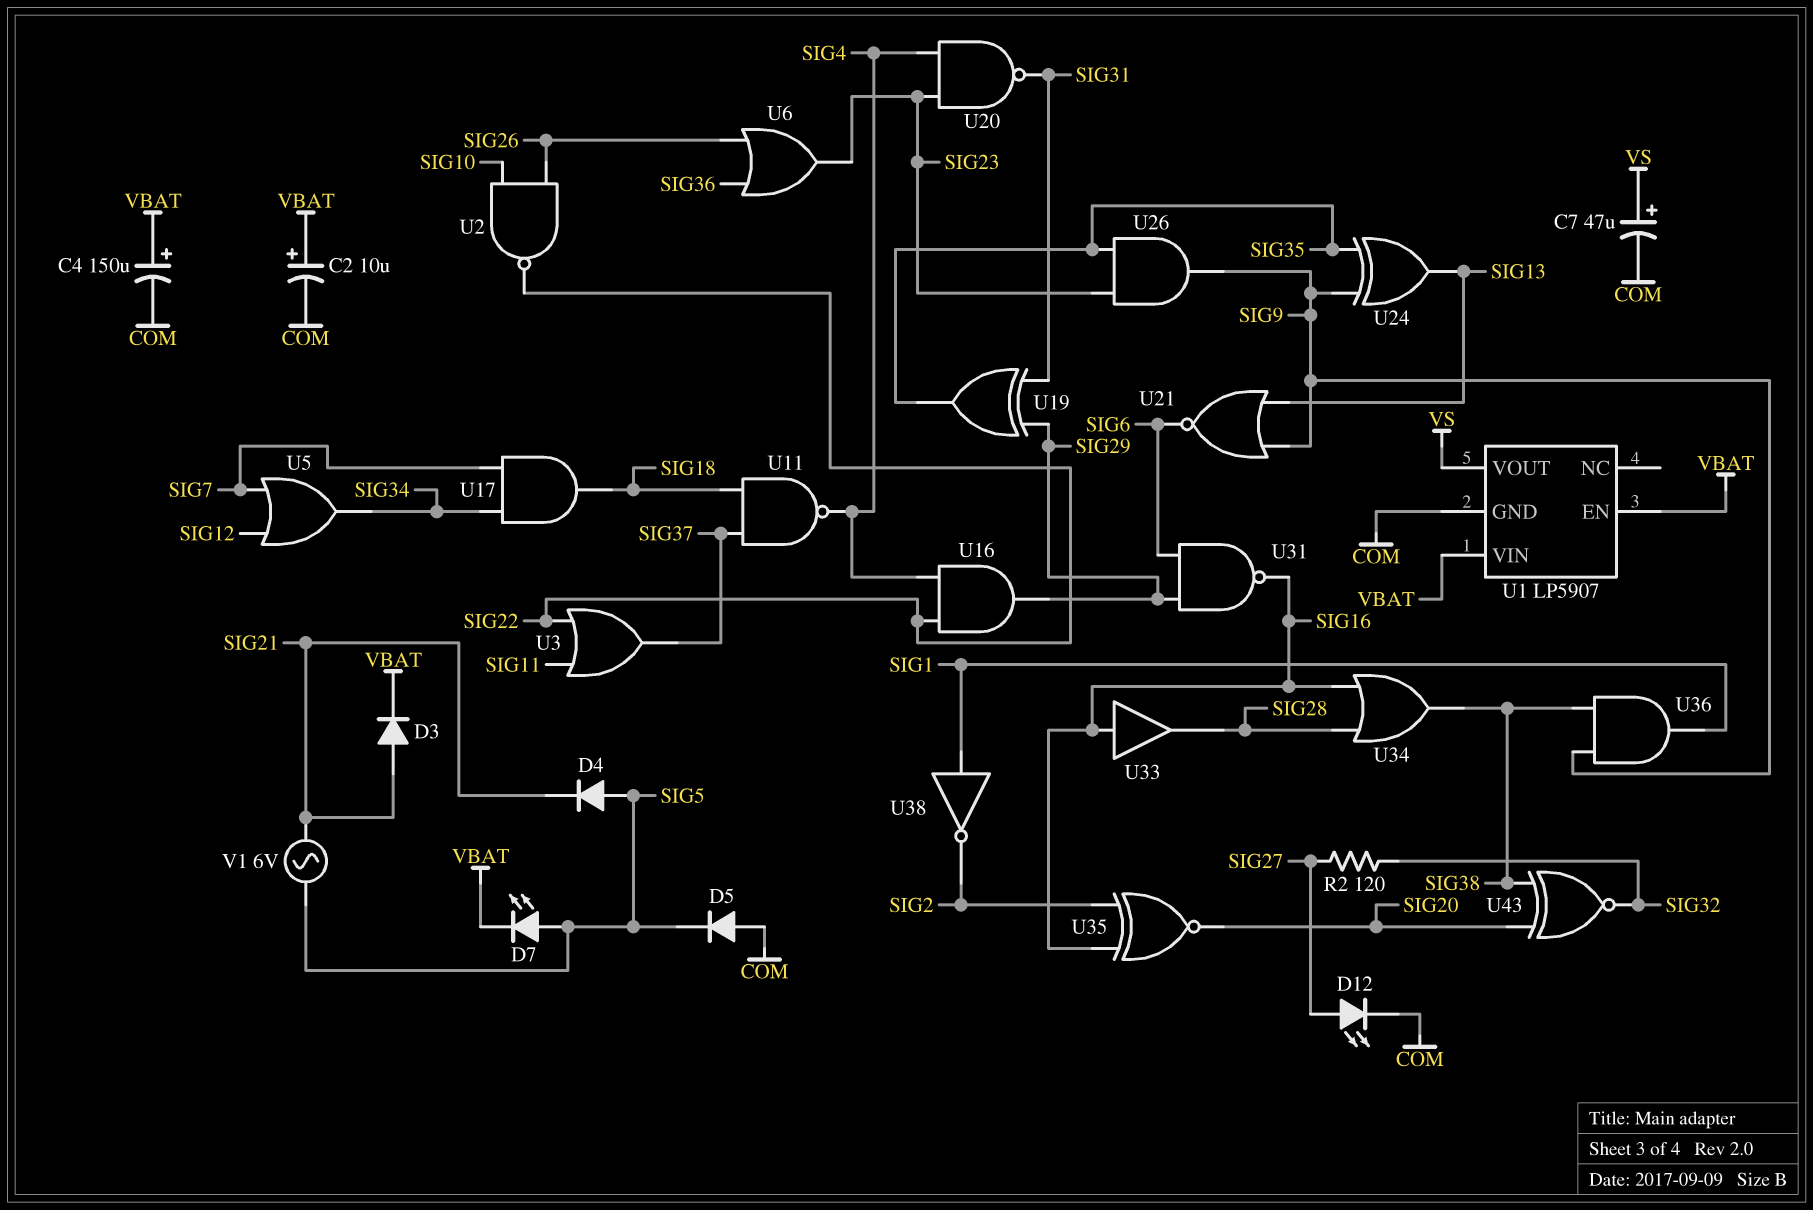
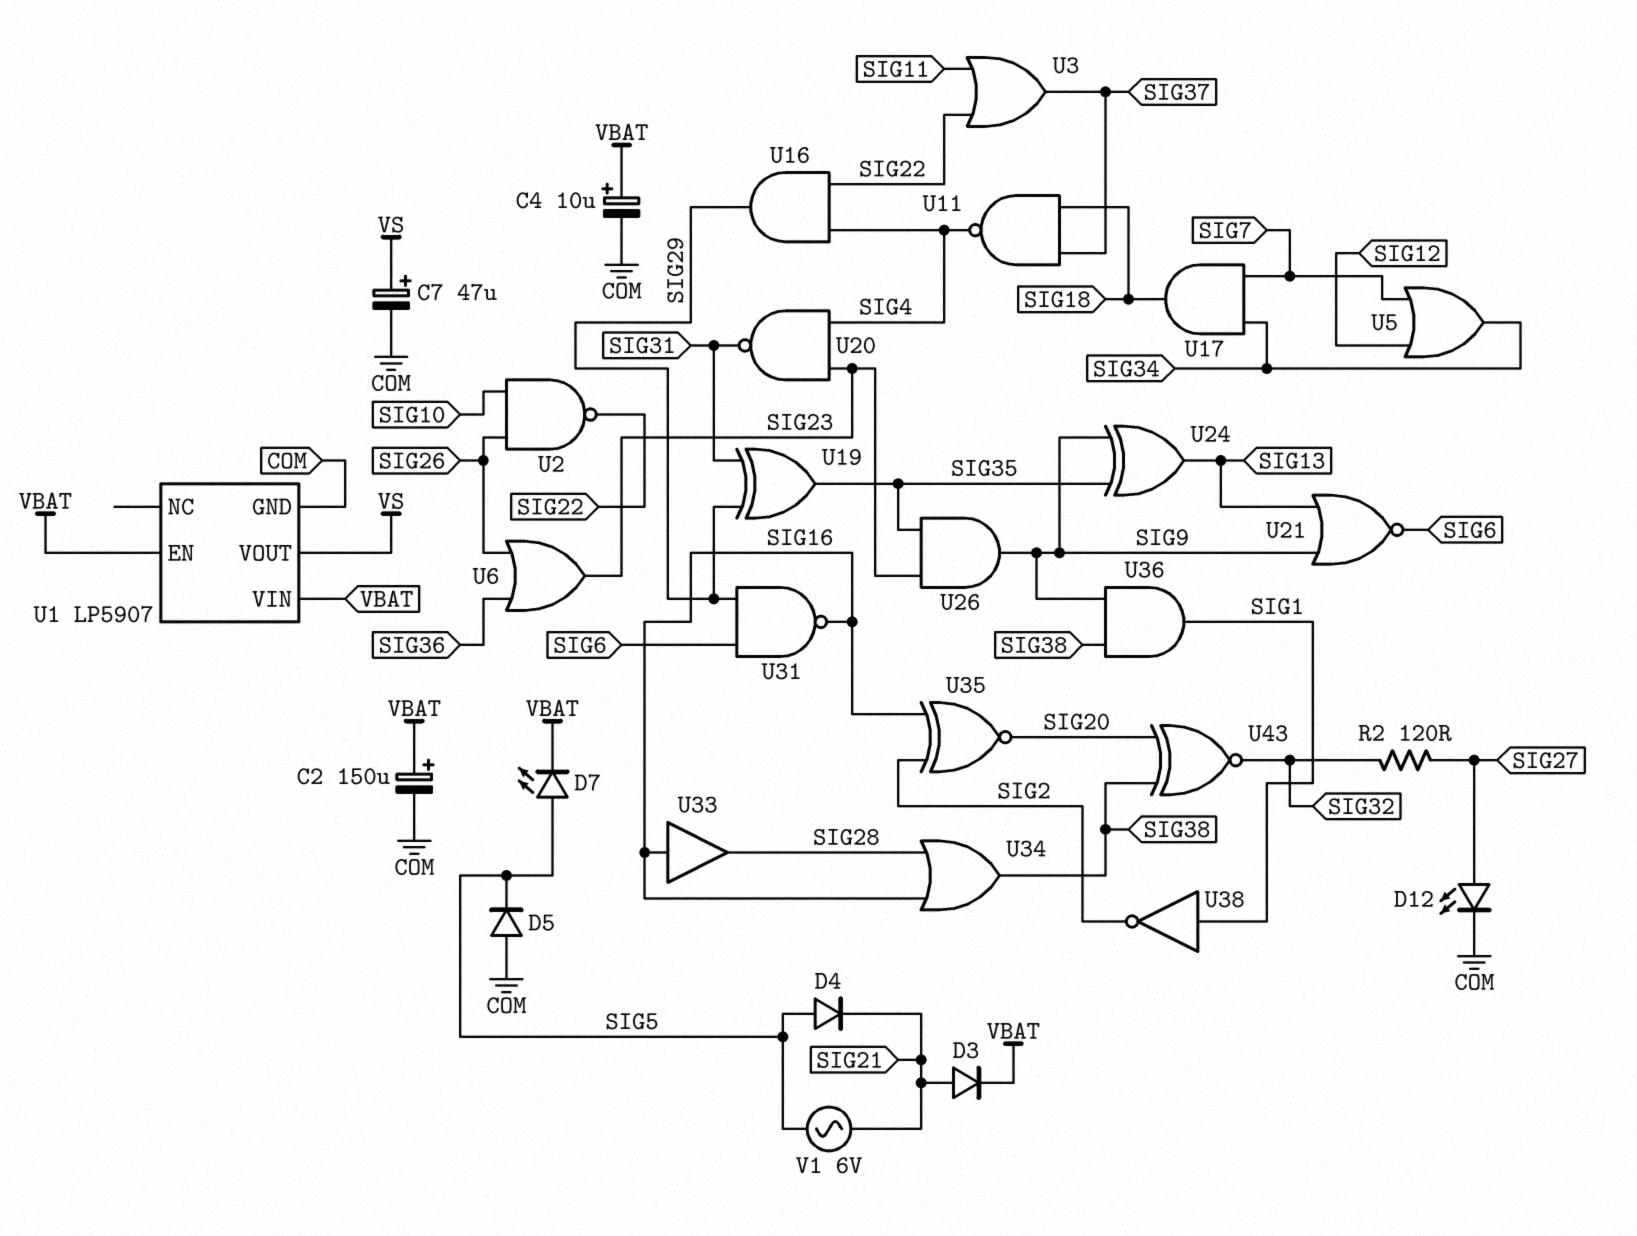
C2: 10uF (plus VBAT, minus COM) -> 150uF (plus VBAT, minus COM)
C4: 150uF (plus VBAT, minus COM) -> 10uF (plus VBAT, minus COM)

